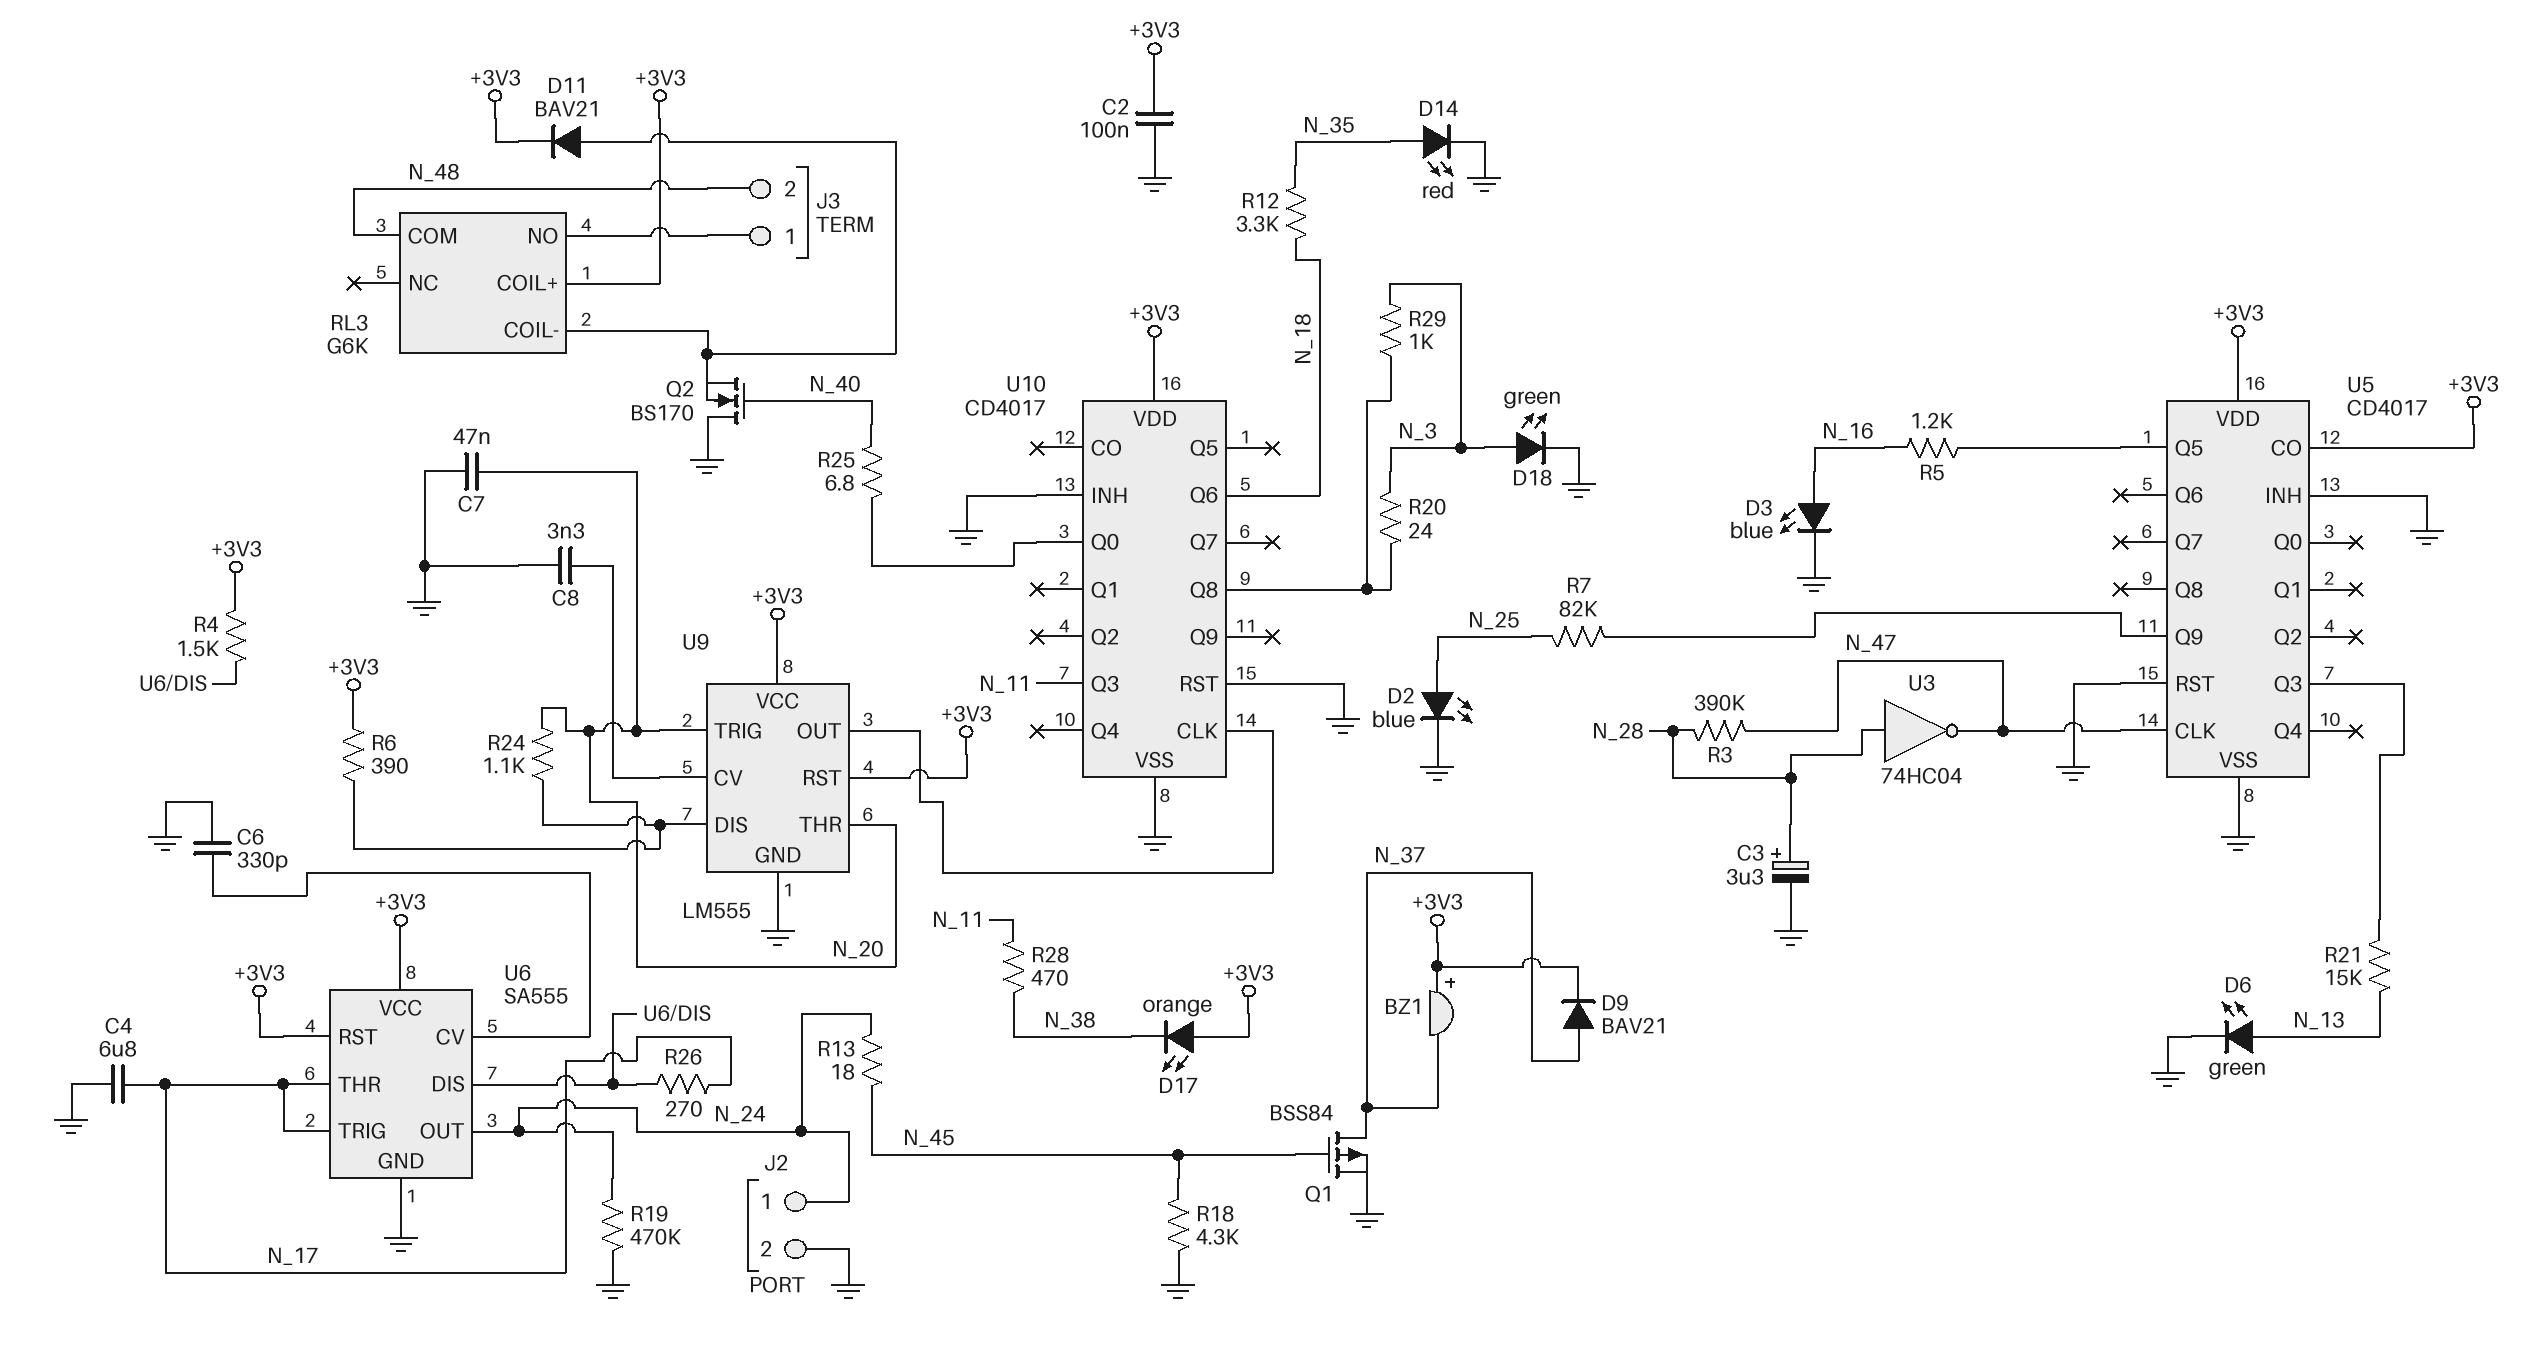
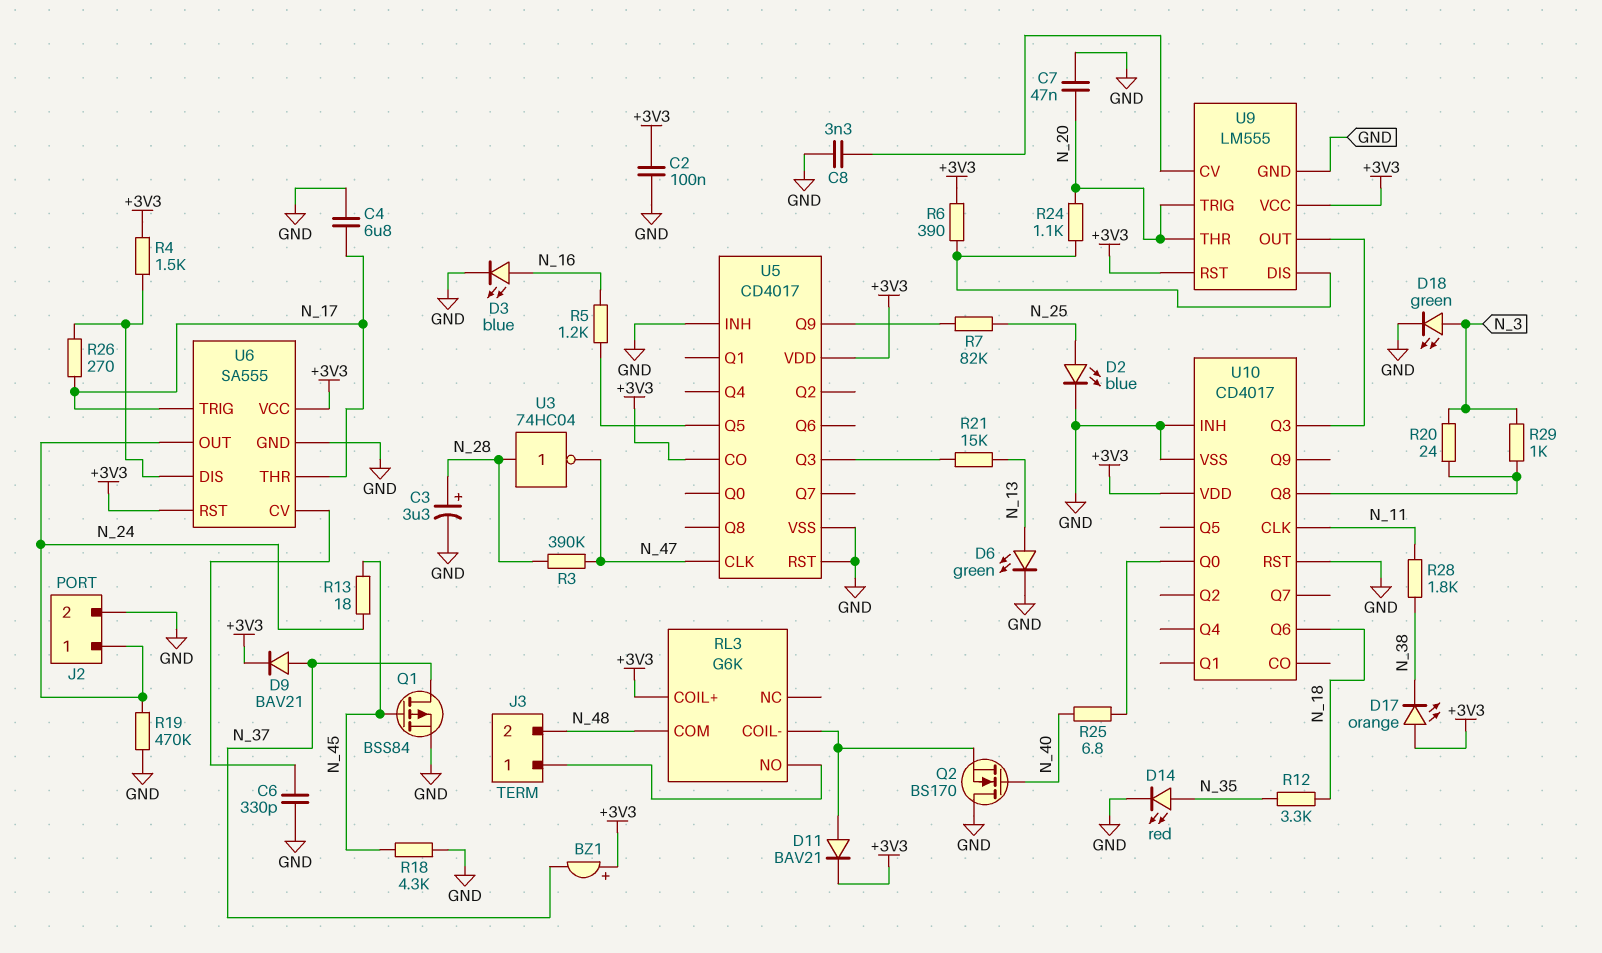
R28: 470 (N_11, N_38) -> 1.8k (N_11, N_38)
U10 pin CLK: U9/OUT -> N_11
U10 pin Q3: N_11 -> U9/OUT

